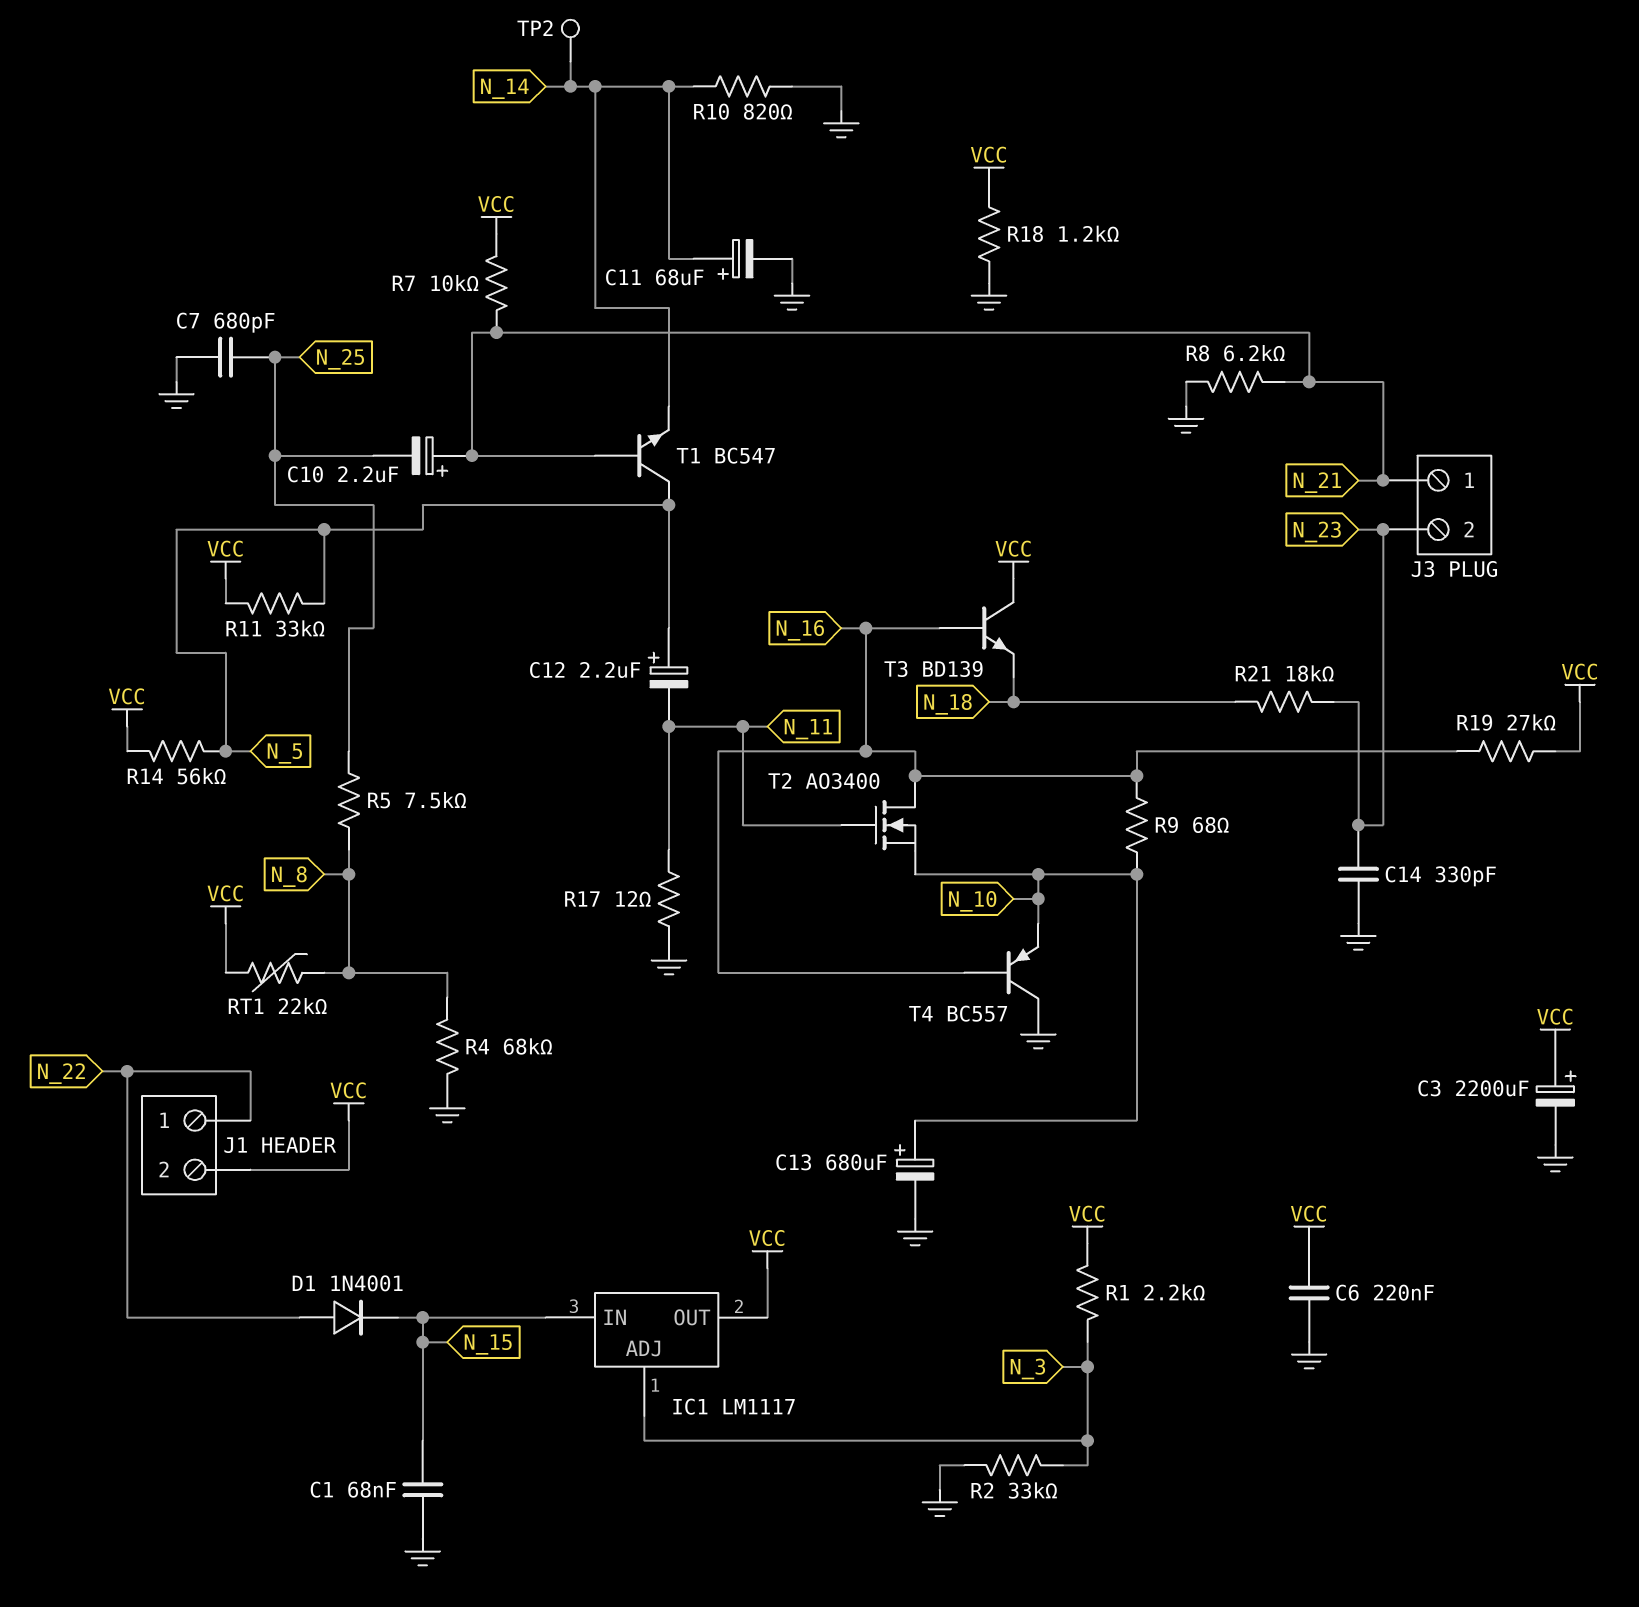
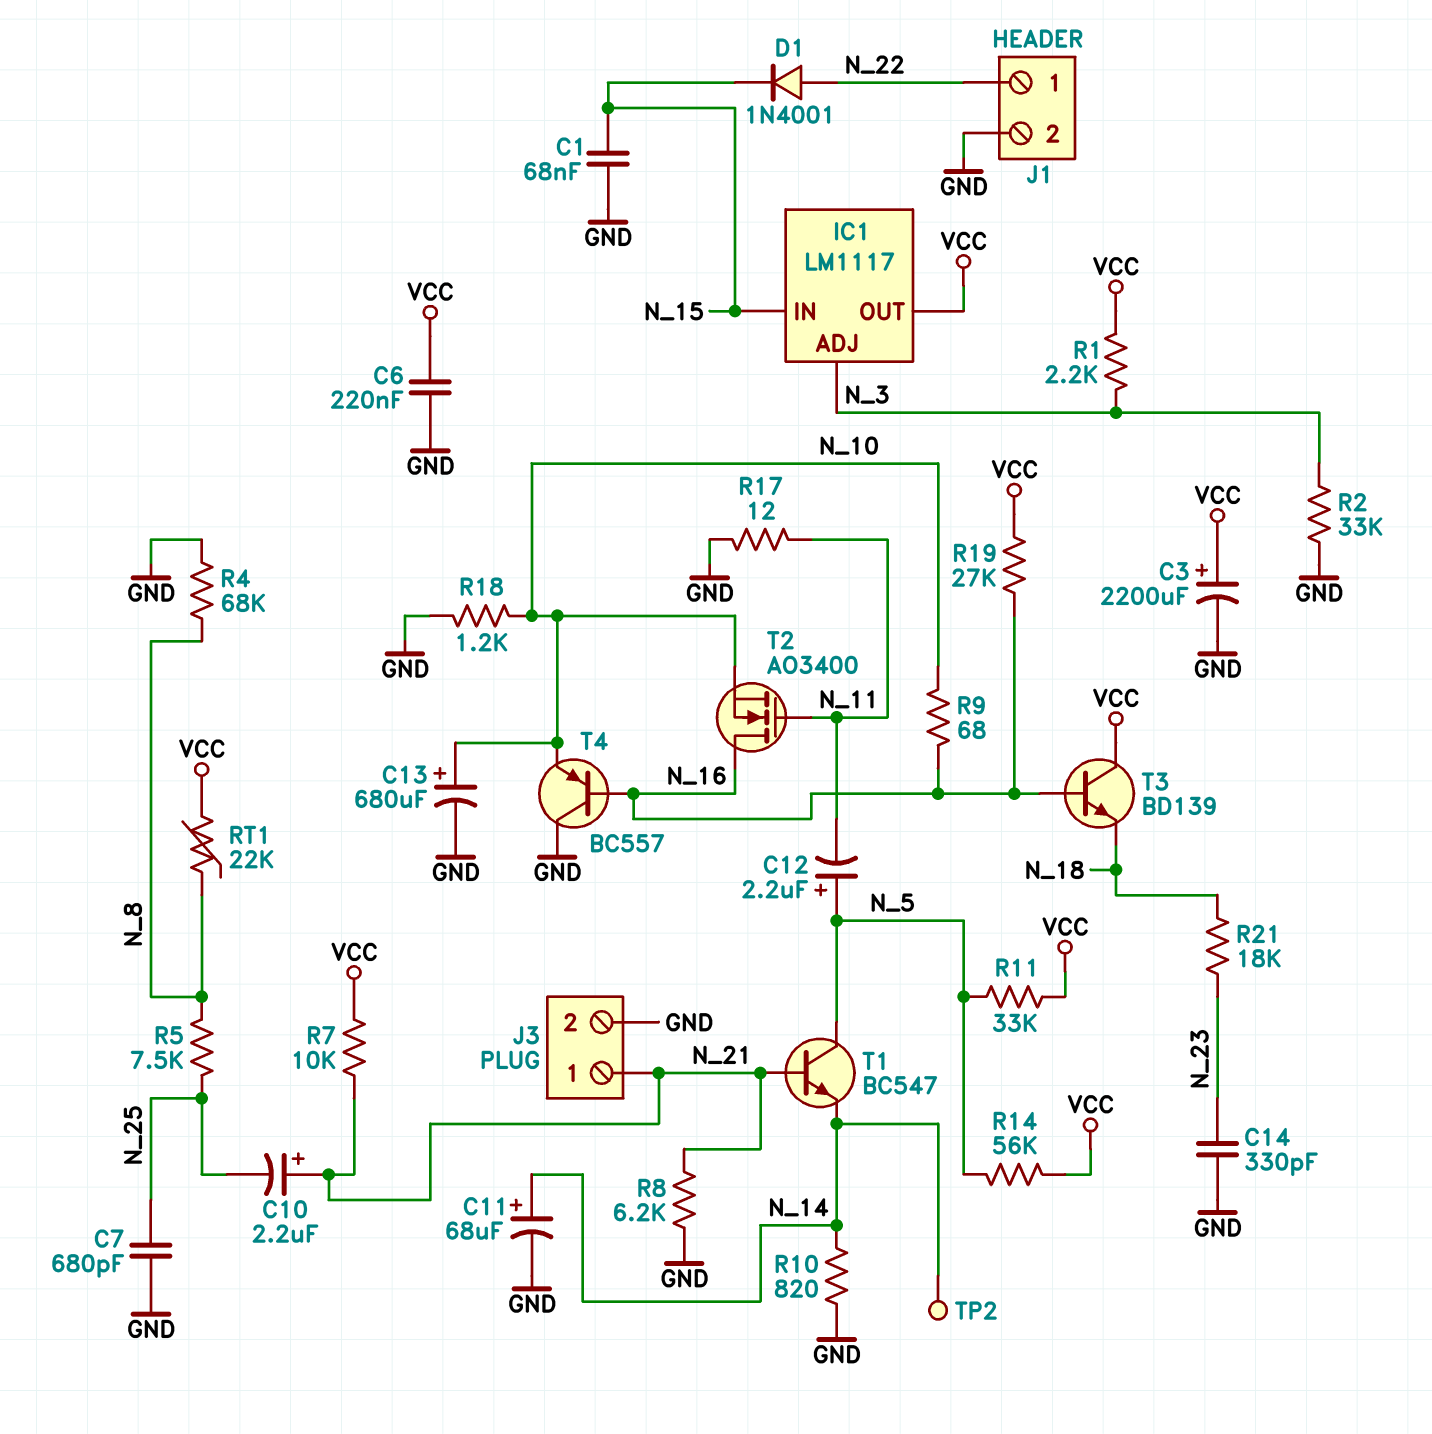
J1 pin 2: VCC -> GND
J3 pin 2: N_23 -> GND
R18: 1.2k (GND, VCC) -> 1.2k (GND, N_10)

